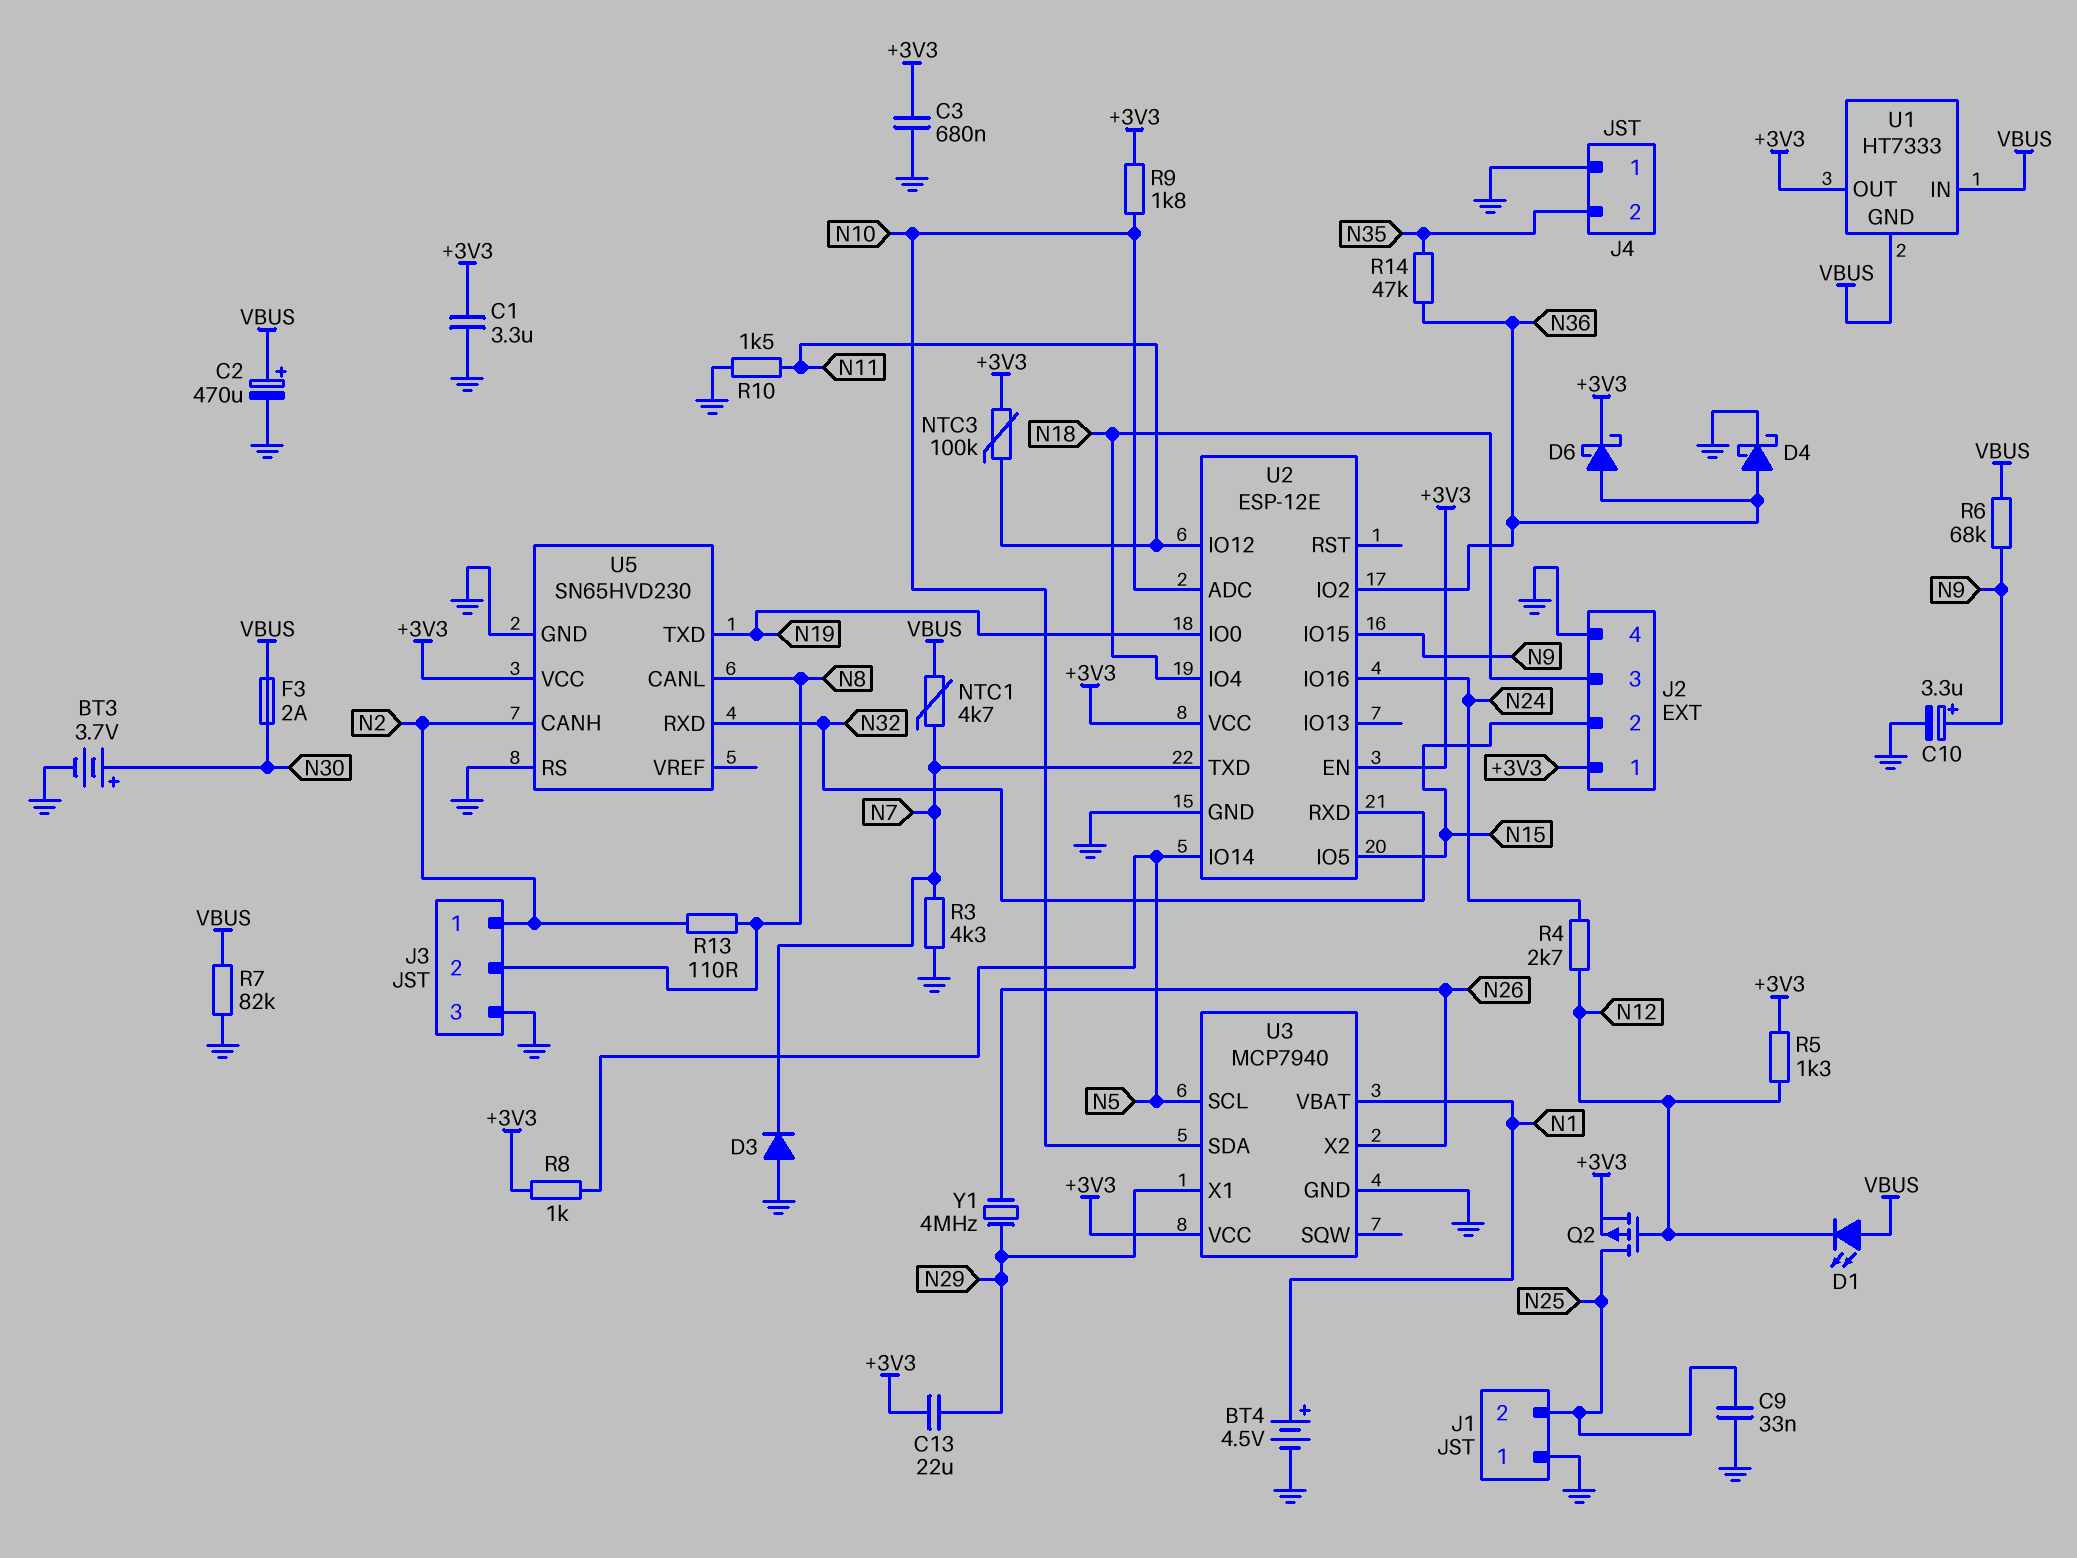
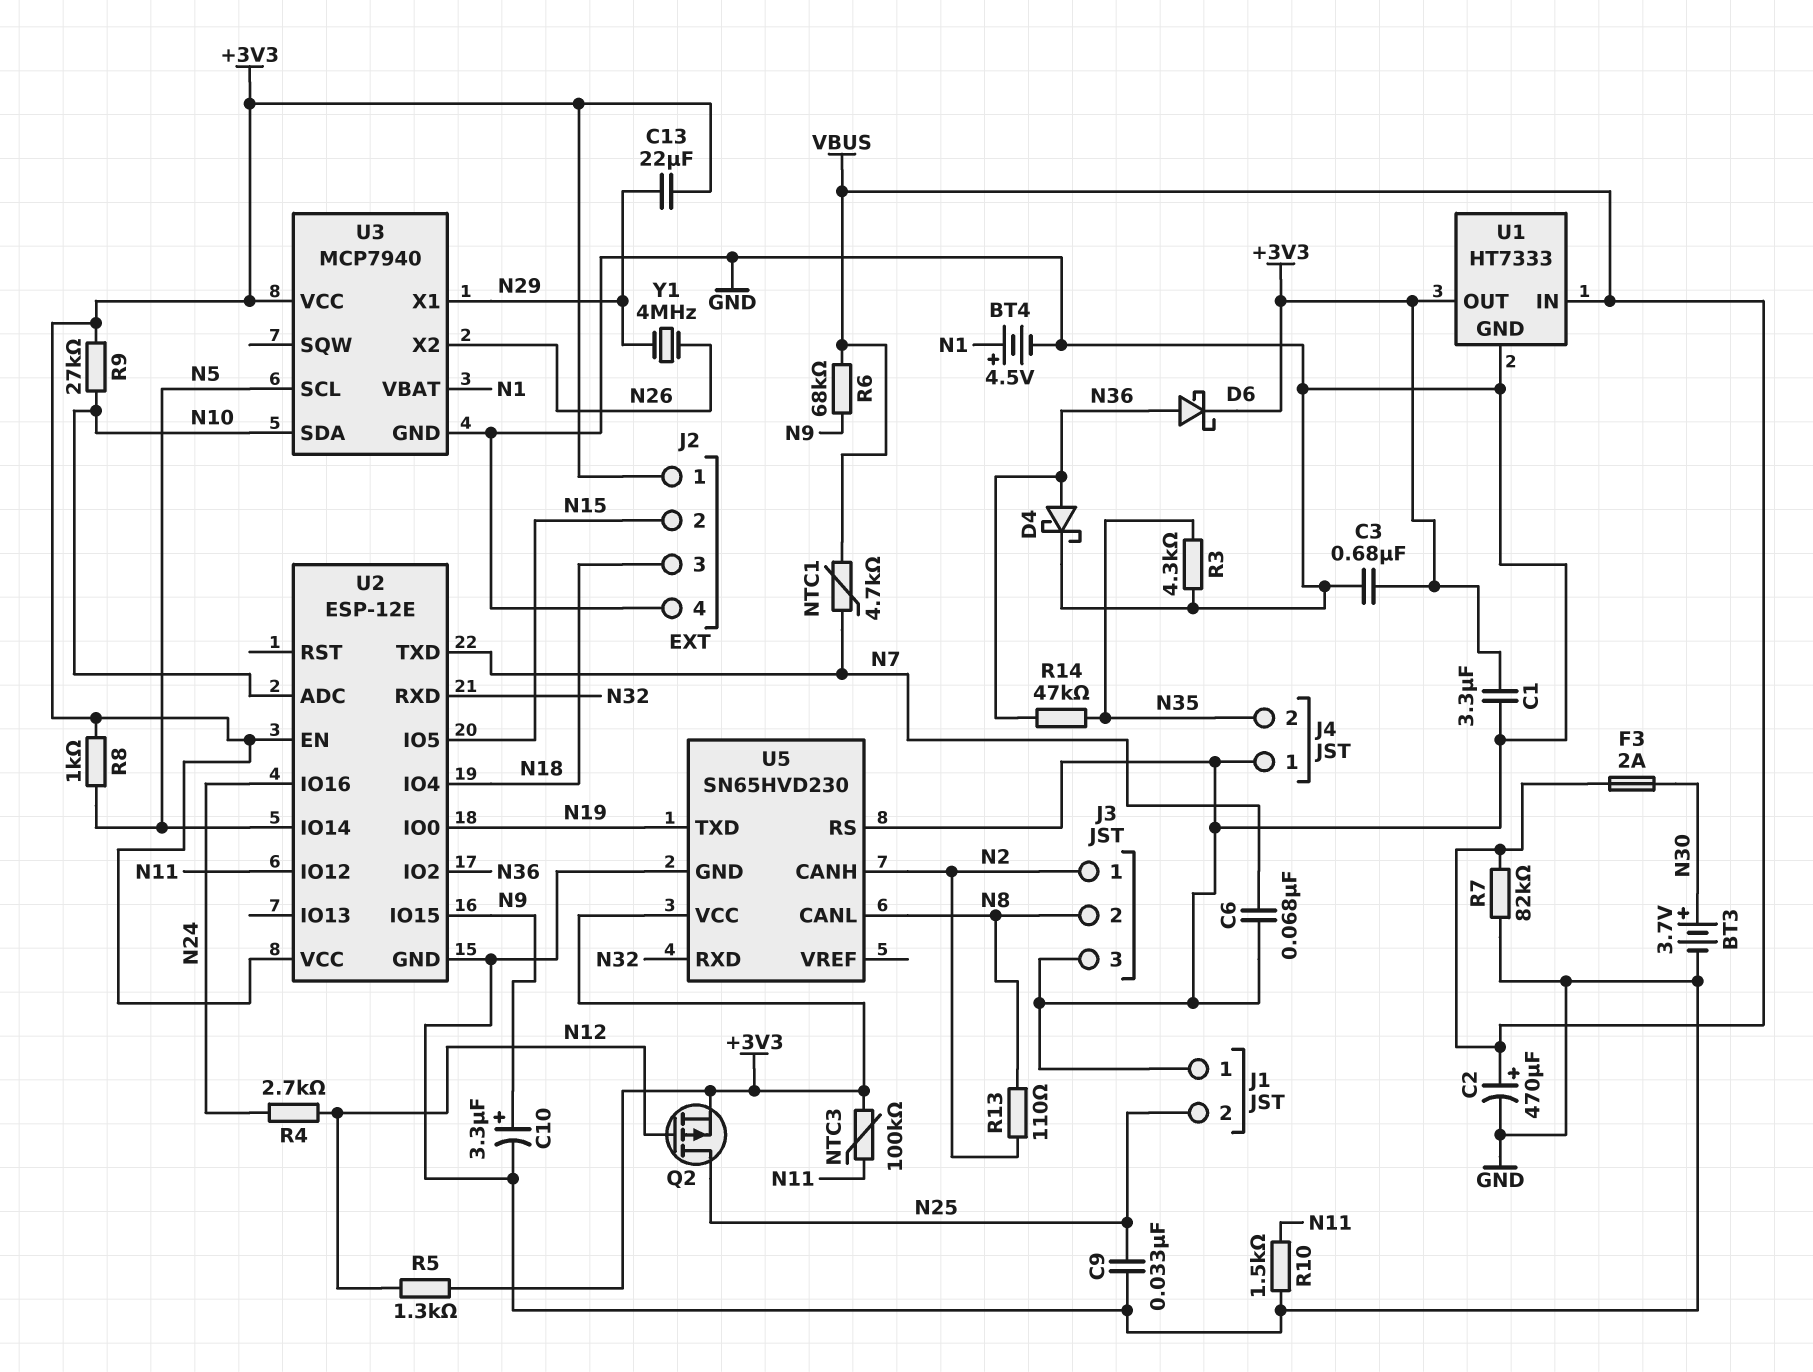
C6: none -> 68nF (GND, N7)
D1: LED (A VBUS, K N12) -> none
D3: diode (A GND, K N7) -> none
R3: 4.3k (GND, N7) -> 4.3k (GND, N35)
R9: 1.8k (+3V3, N10) -> 27k (+3V3, N10)
U1 pin GND: VBUS -> GND

